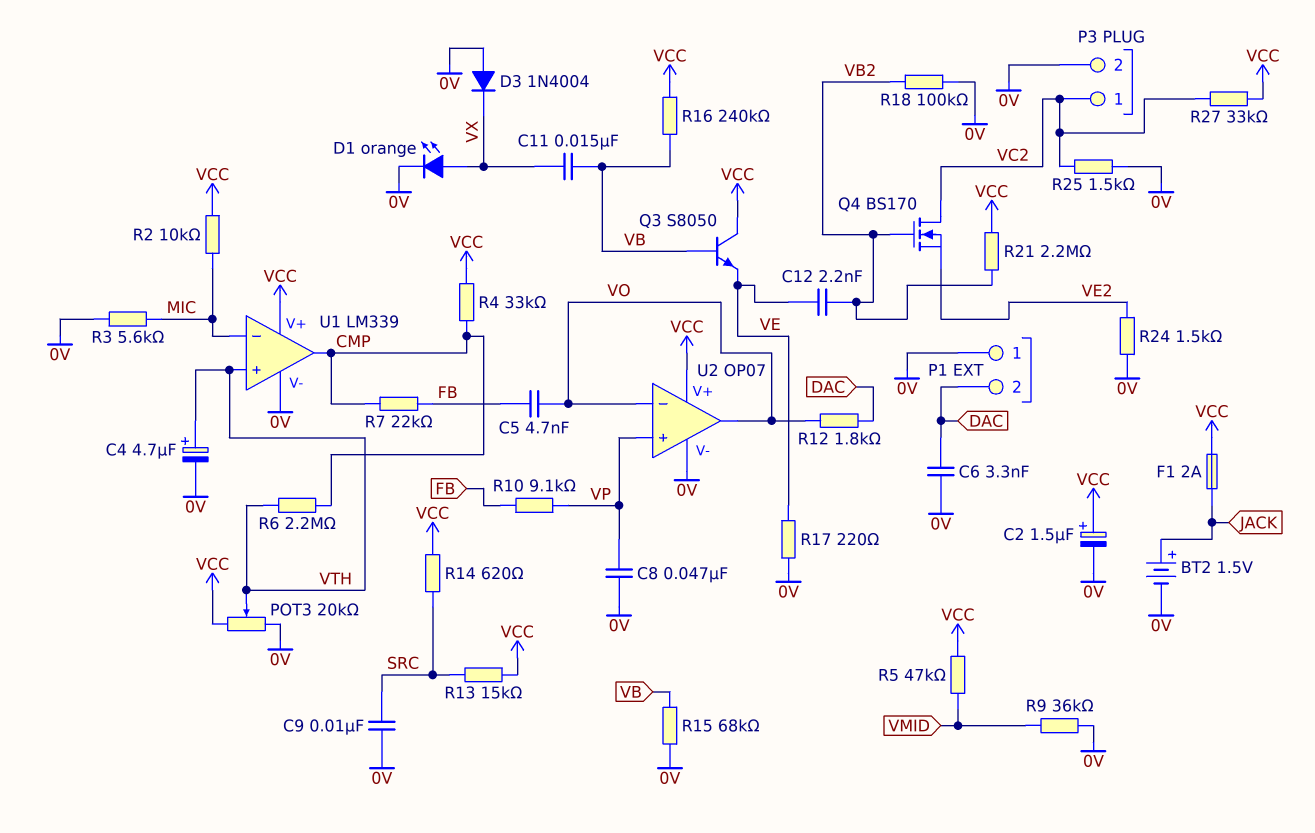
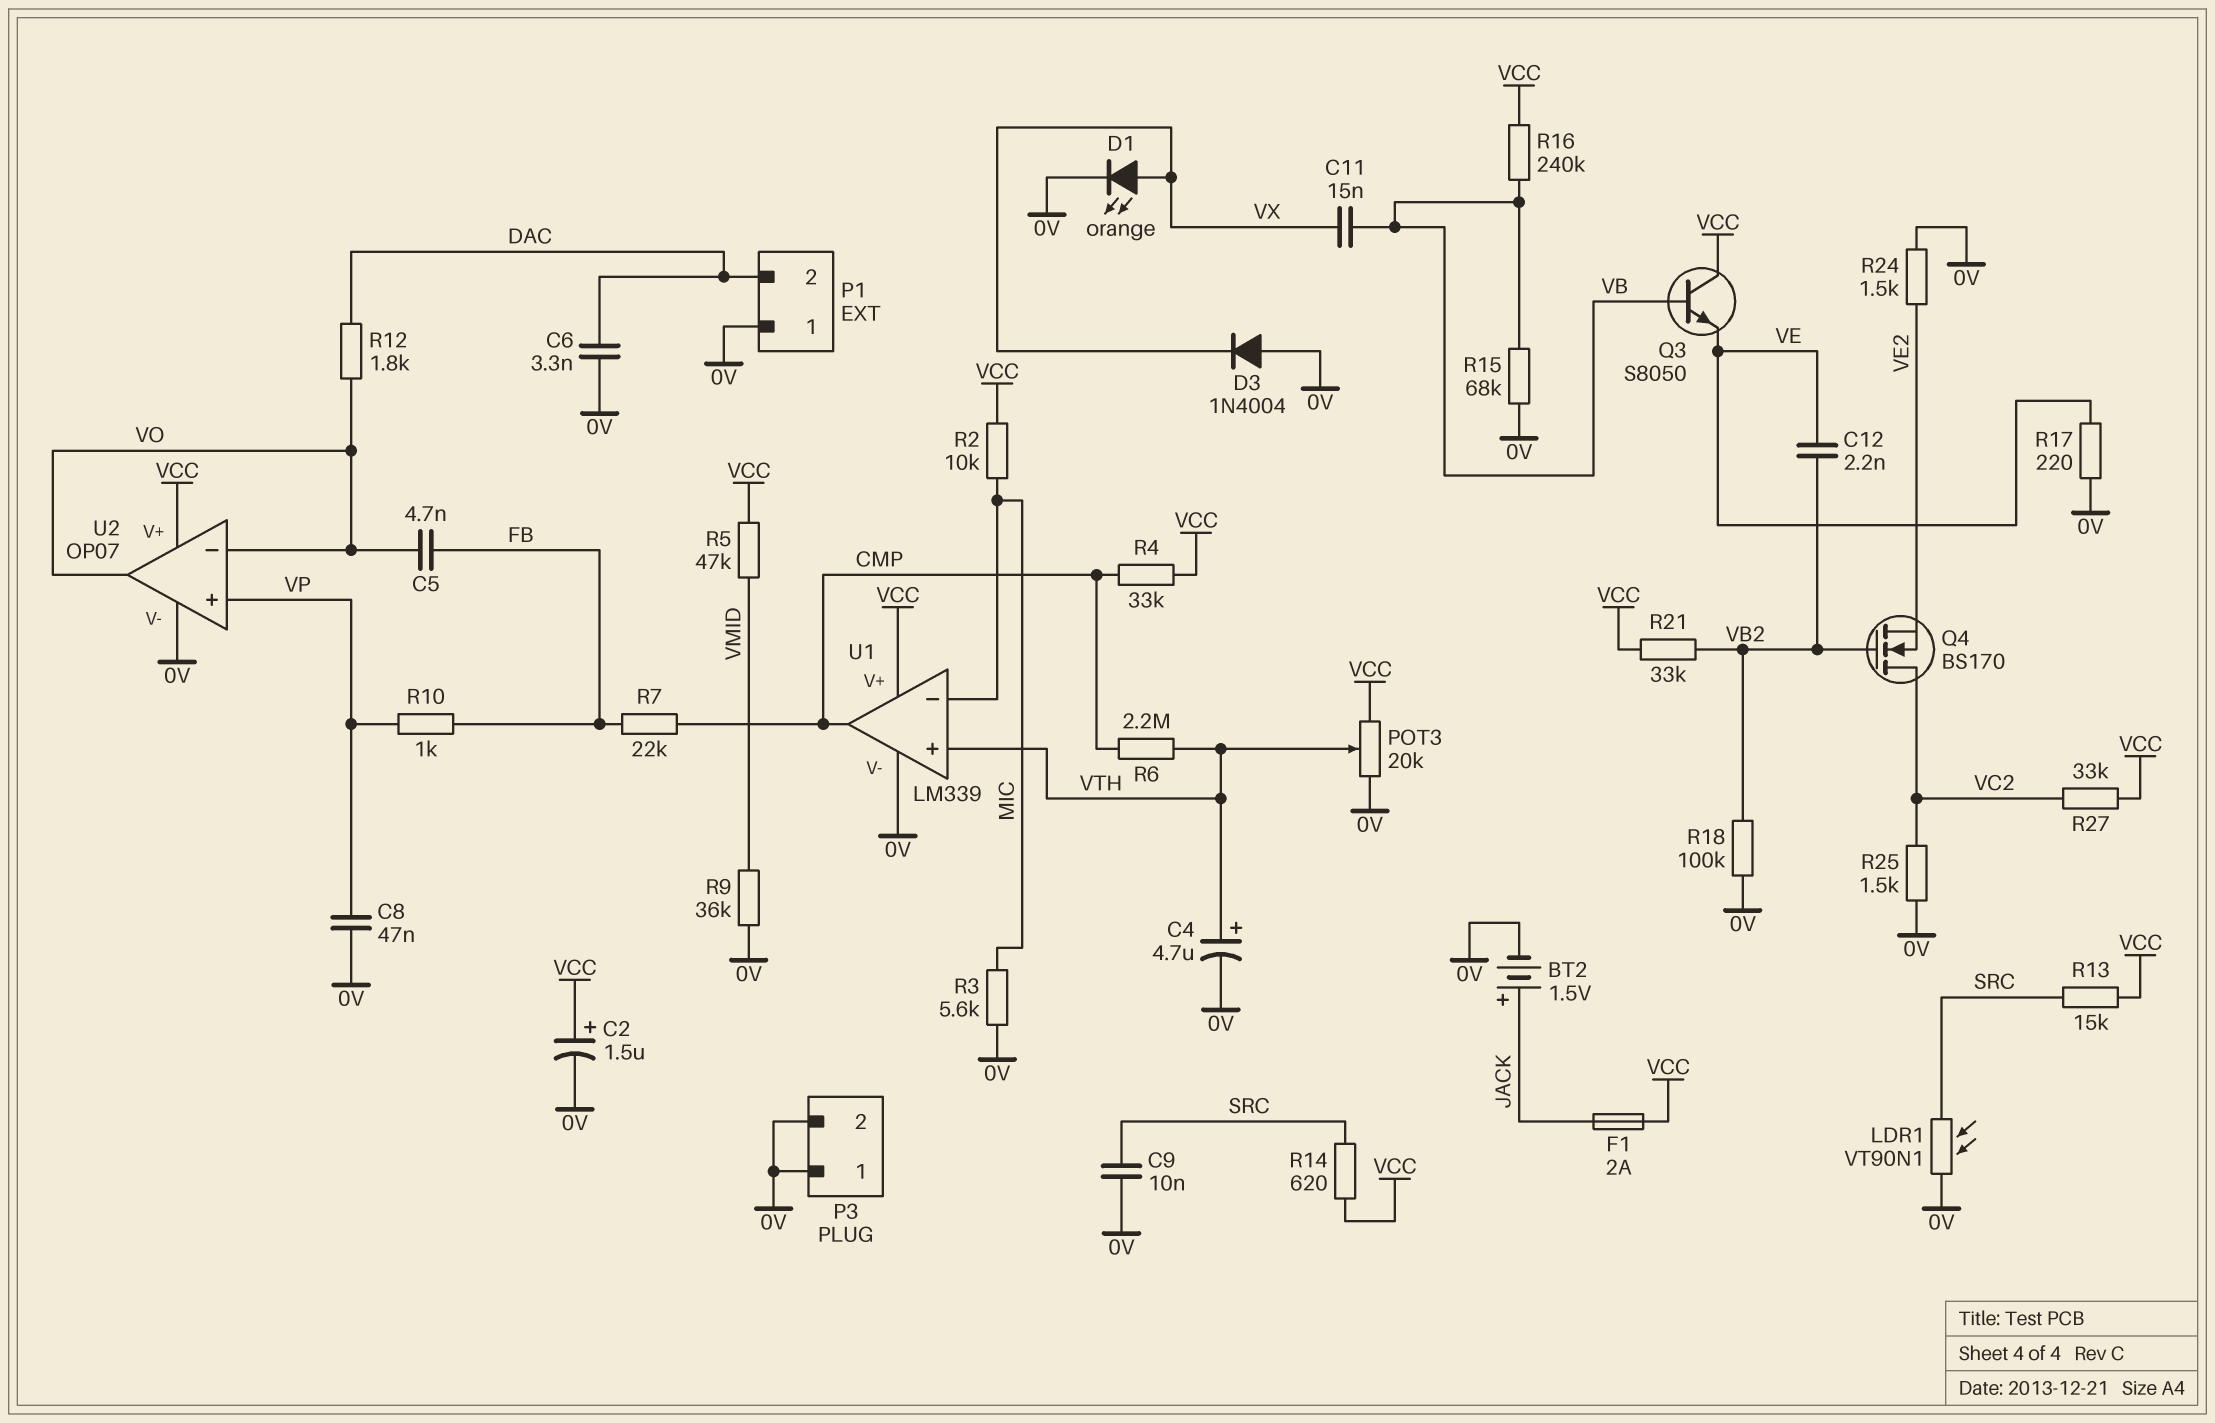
LDR1: none -> VT90N1 (0V, SRC)
P3 pin 1: VC2 -> 0V
R10: 9.1k (FB, VP) -> 1k (FB, VP)
R21: 2.2M (VB2, VCC) -> 33k (VB2, VCC)

